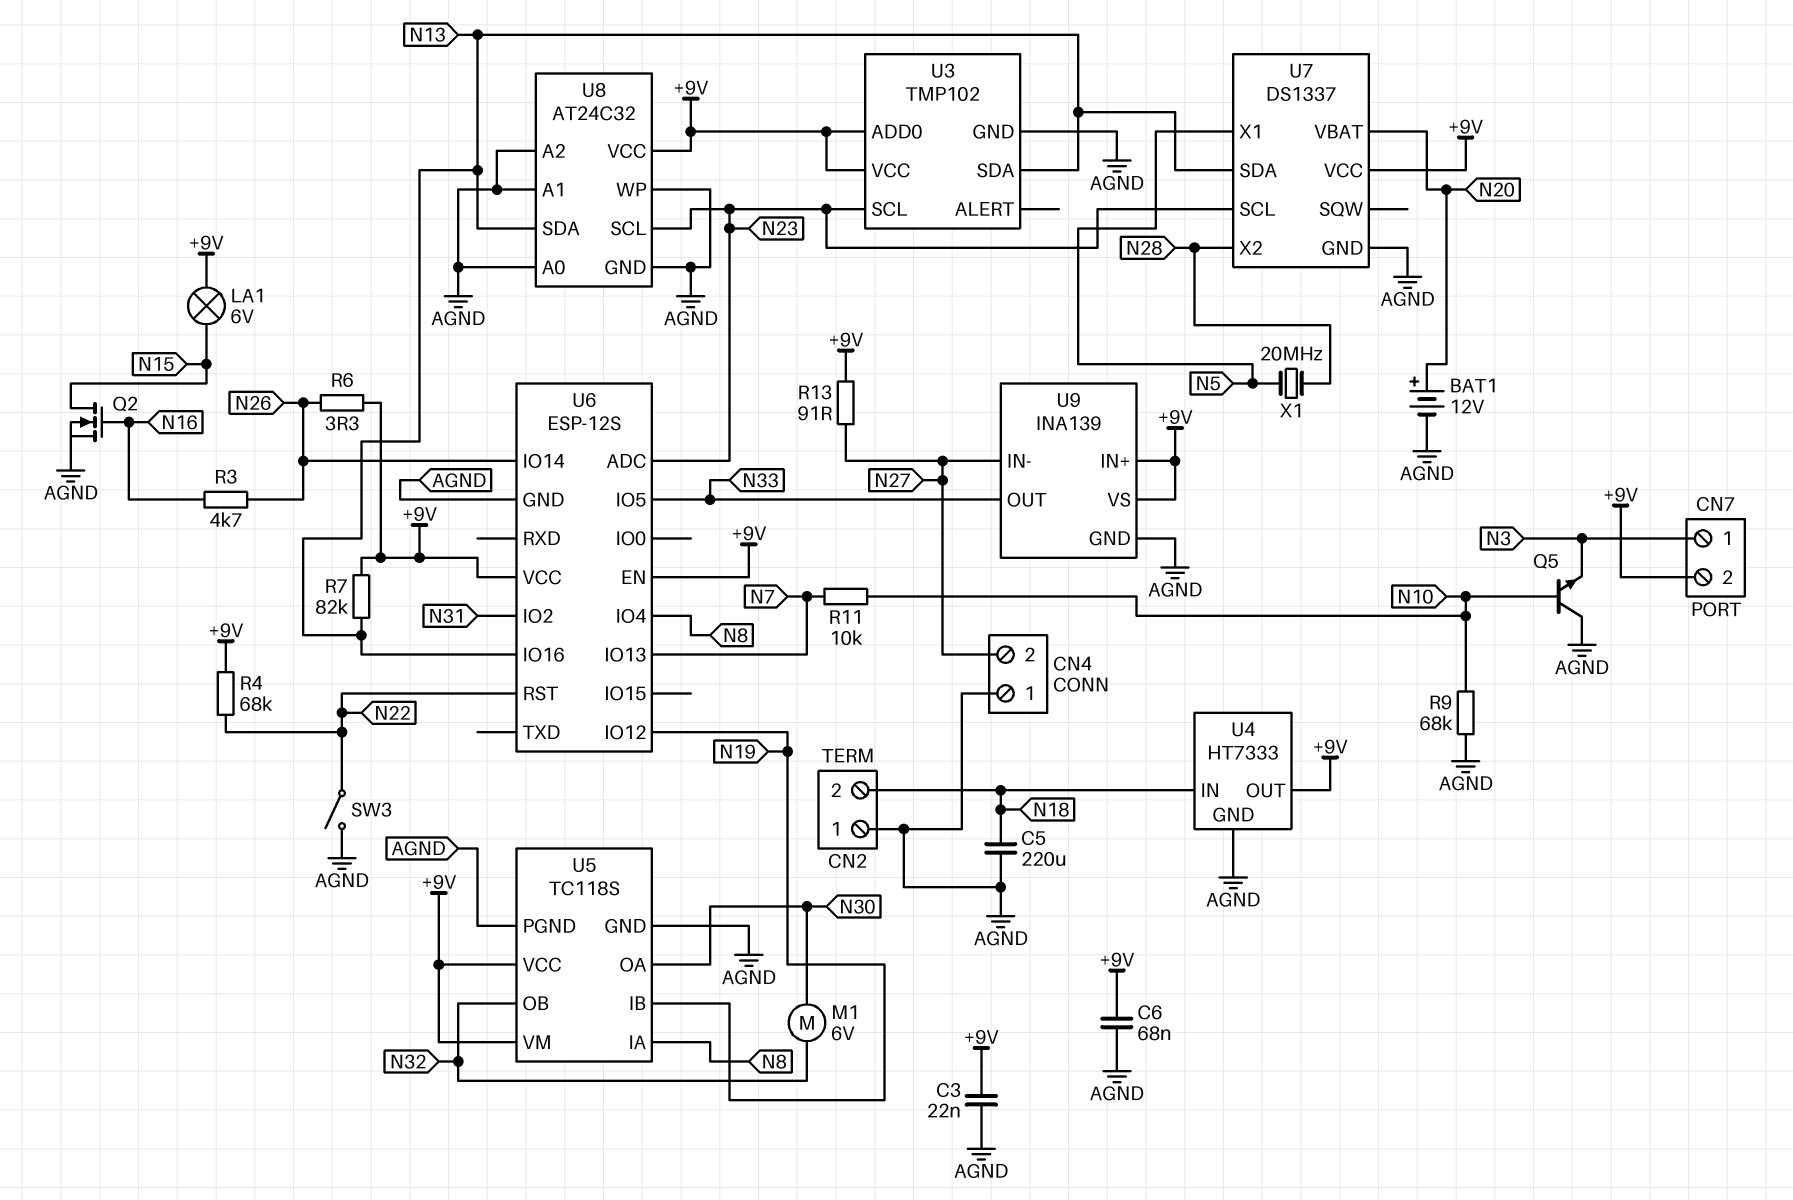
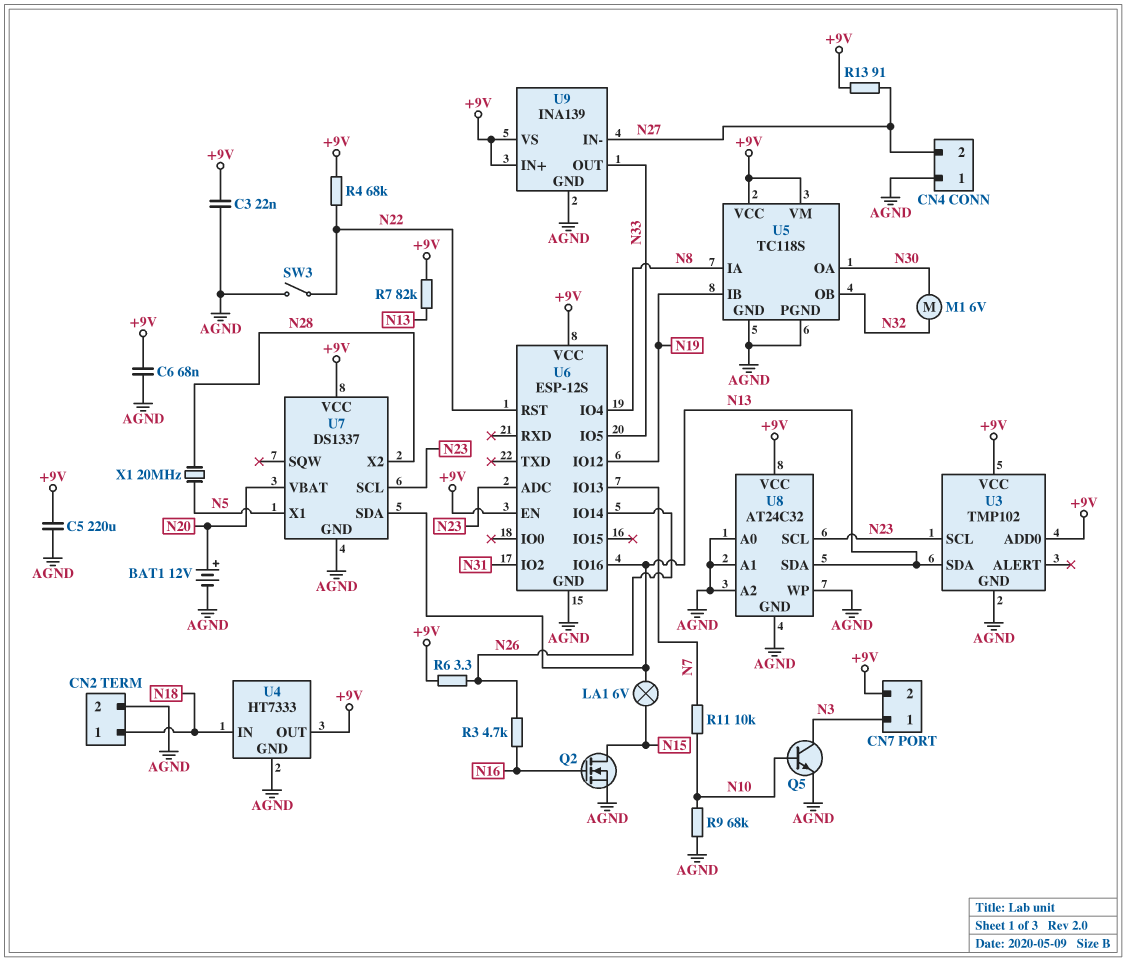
C5: 220uF (AGND, N18) -> 220uF (+9V, AGND)
CN2 pin 1: AGND -> N18
CN2 pin 2: N18 -> AGND
LA1: lamp 6V (+9V, N15) -> lamp 6V (N13, N15)
Q5: NPN (B N10, C AGND, E N3) -> NPN (B N10, C N3, E AGND)

